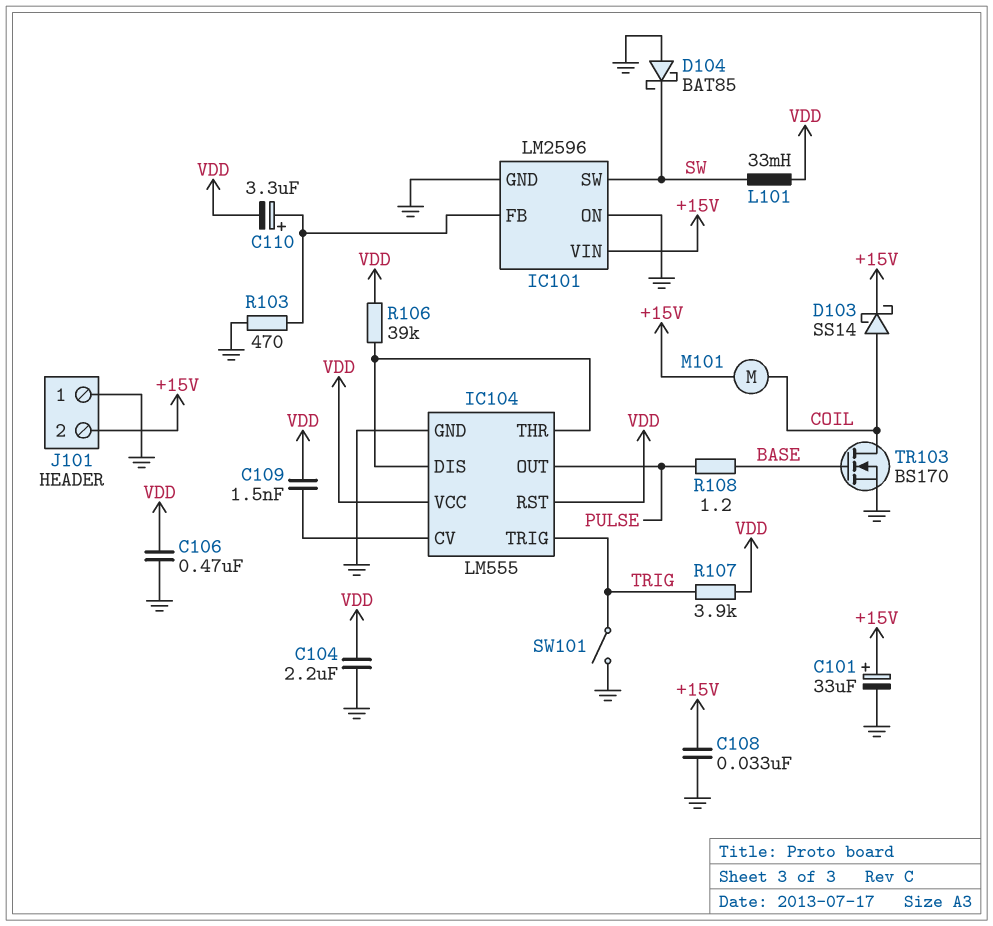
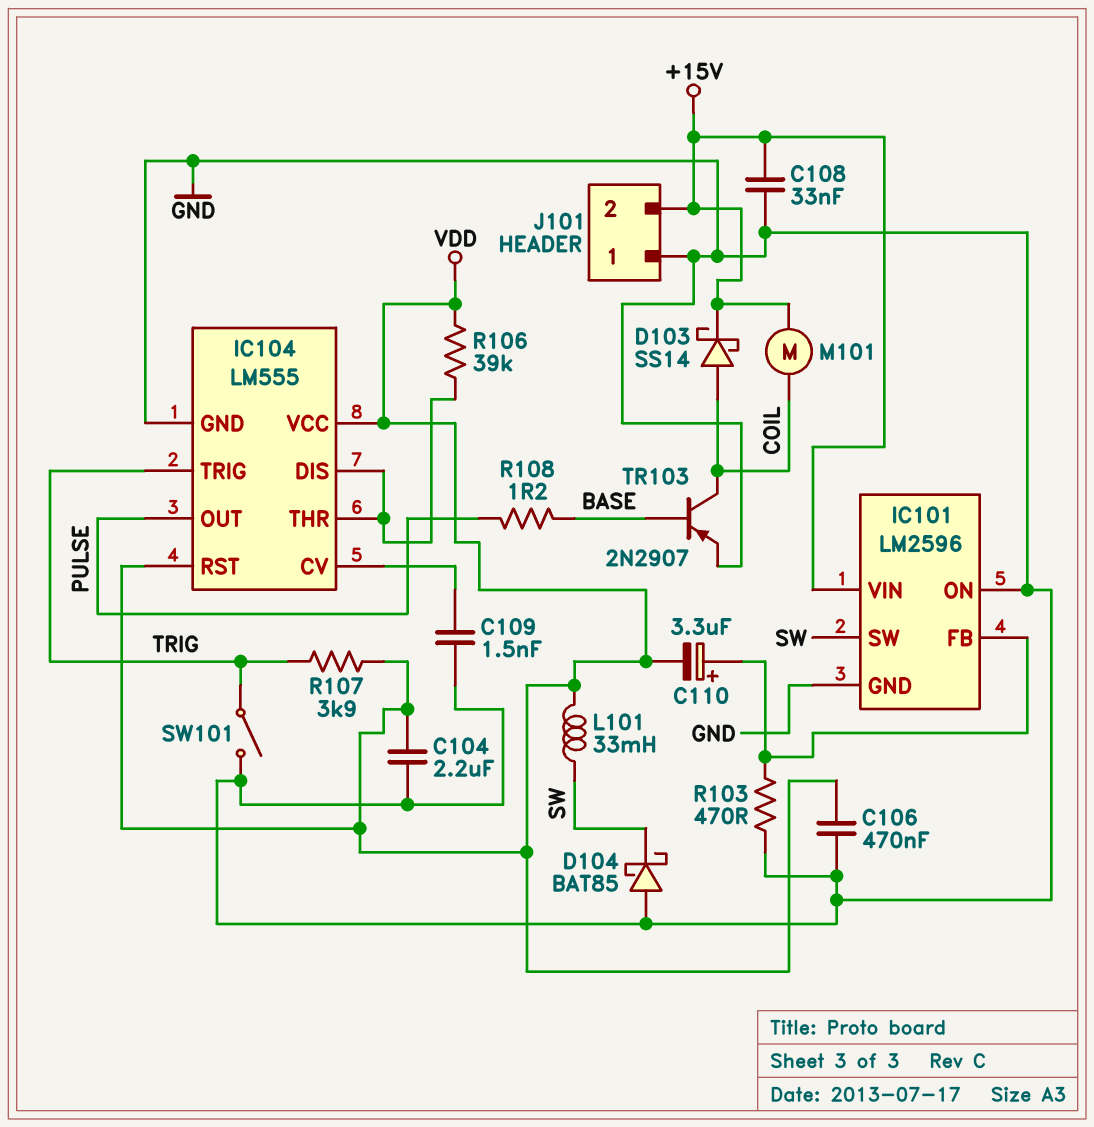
C101: 33uF (plus +15V, minus GND) -> none
C109: 1.5nF (IC104/CV, VDD) -> 1.5nF (GND, IC104/CV)
TR103: NMOS BS170 (G BASE, D COIL, S GND) -> PNP 2N2907 (B BASE, C COIL, E GND)

